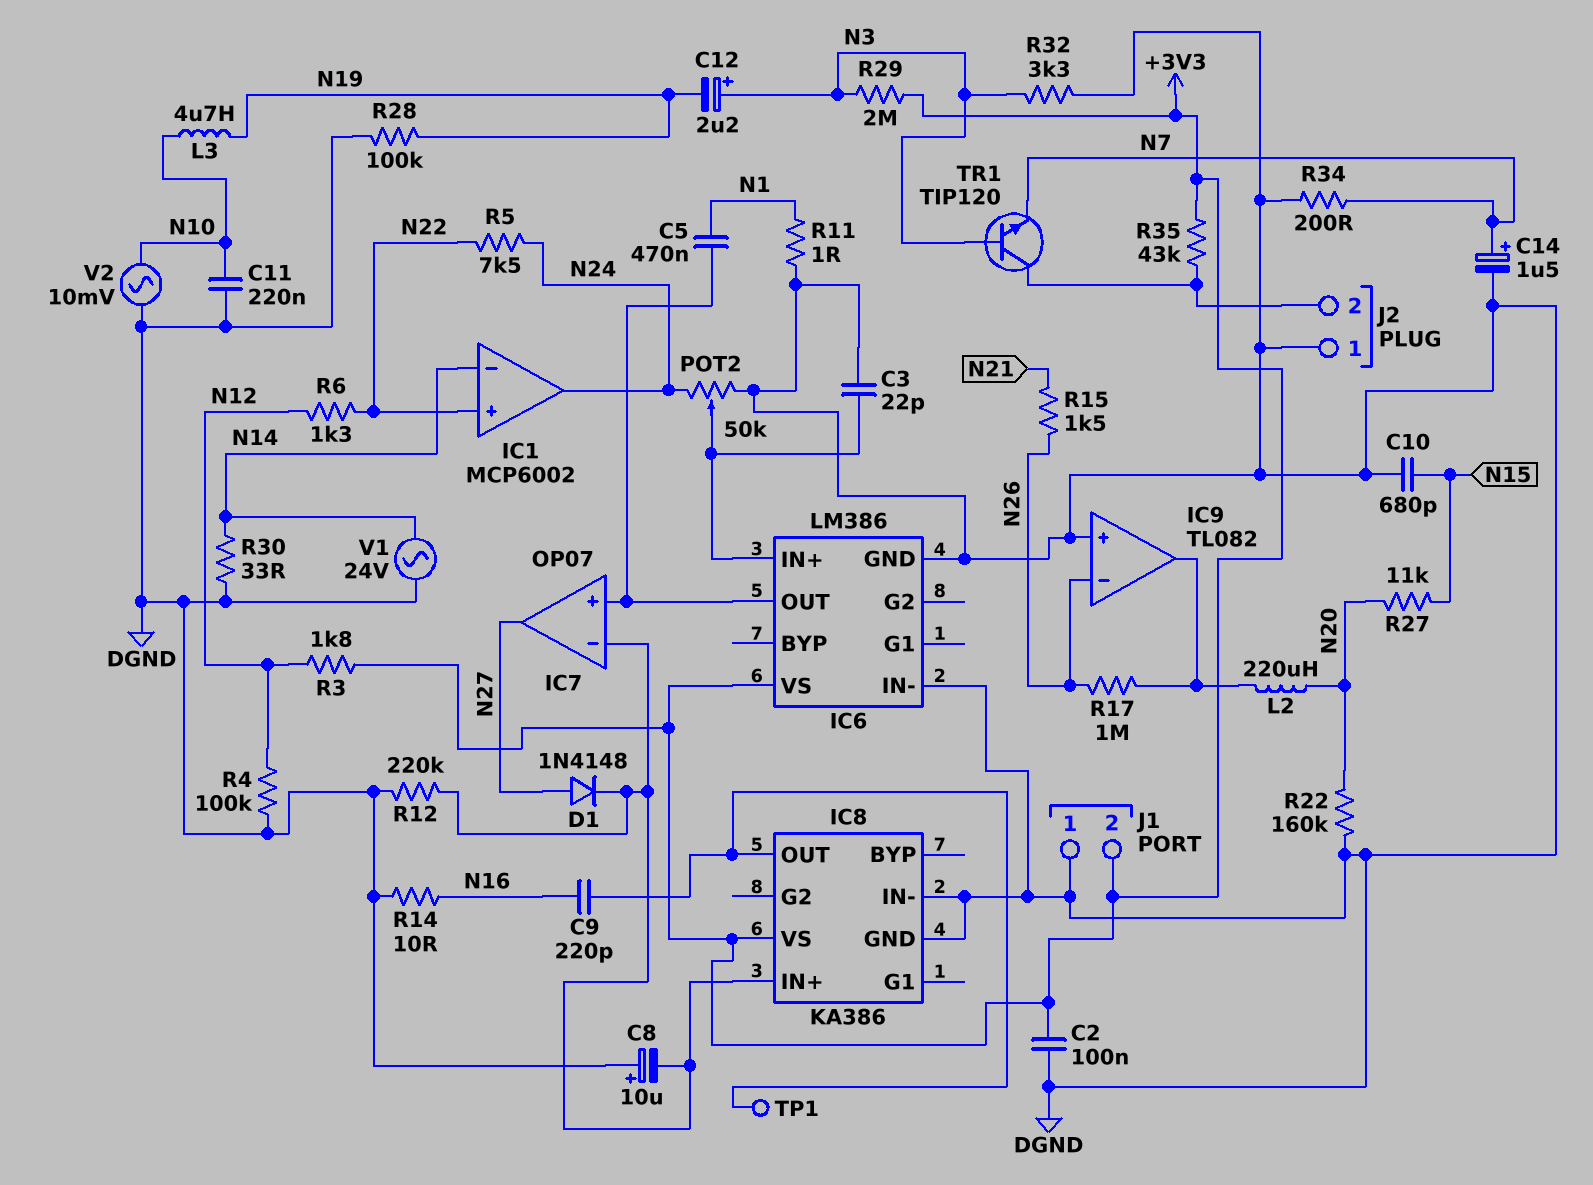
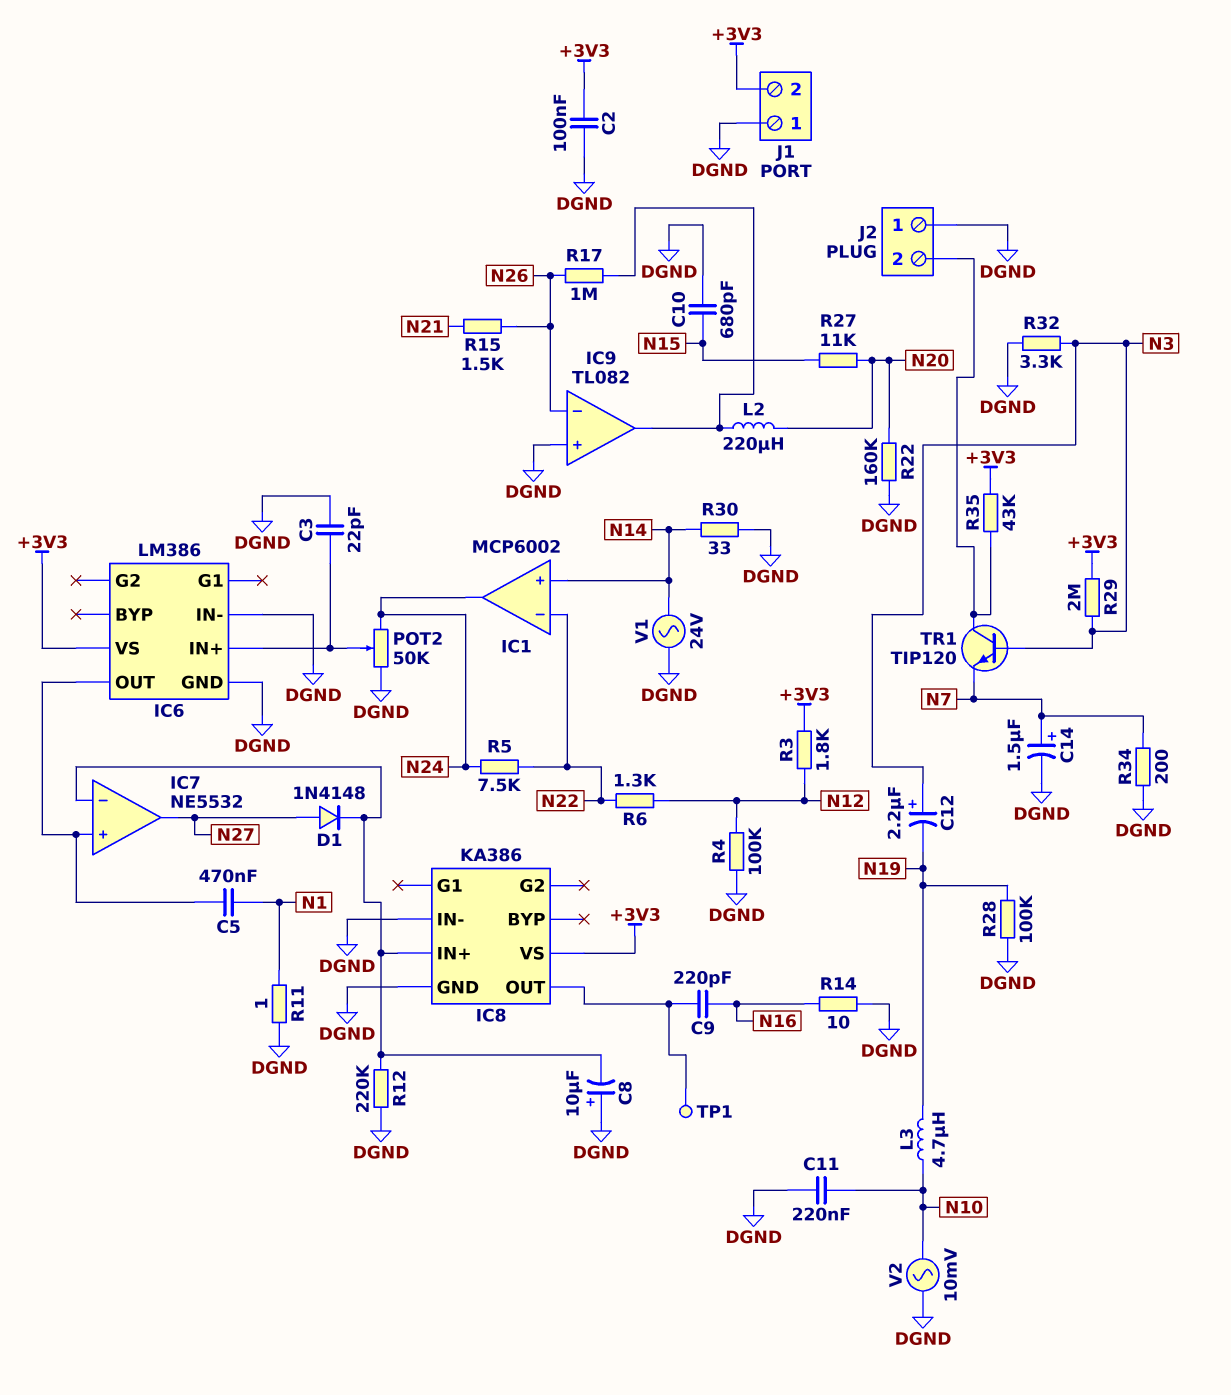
IC1 pin in+: N22 -> N14
IC1 pin in-: N14 -> N22
IC7: OP07 -> NE5532

